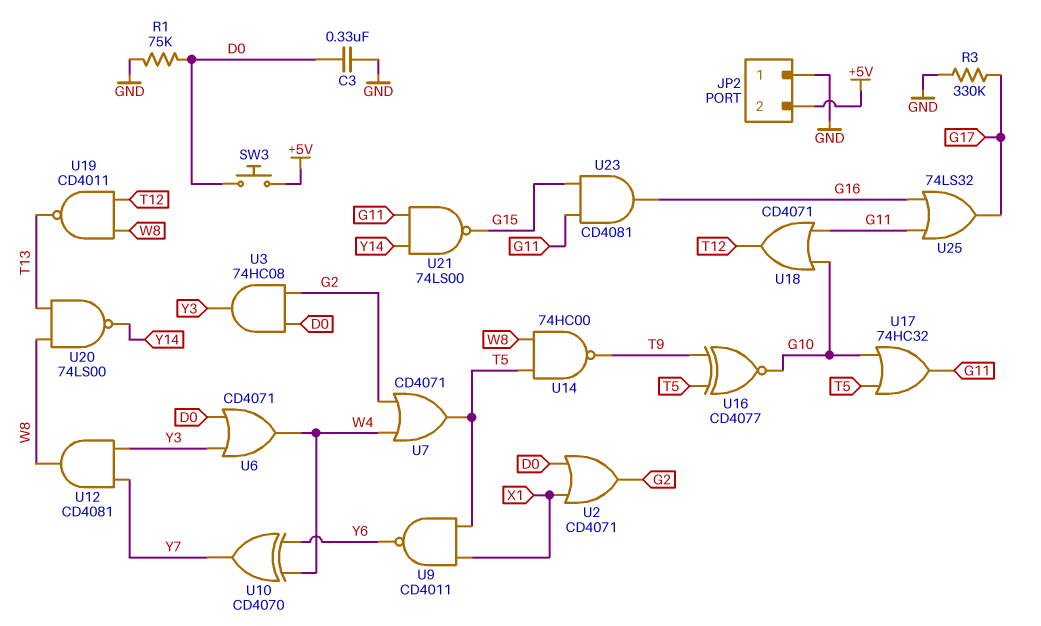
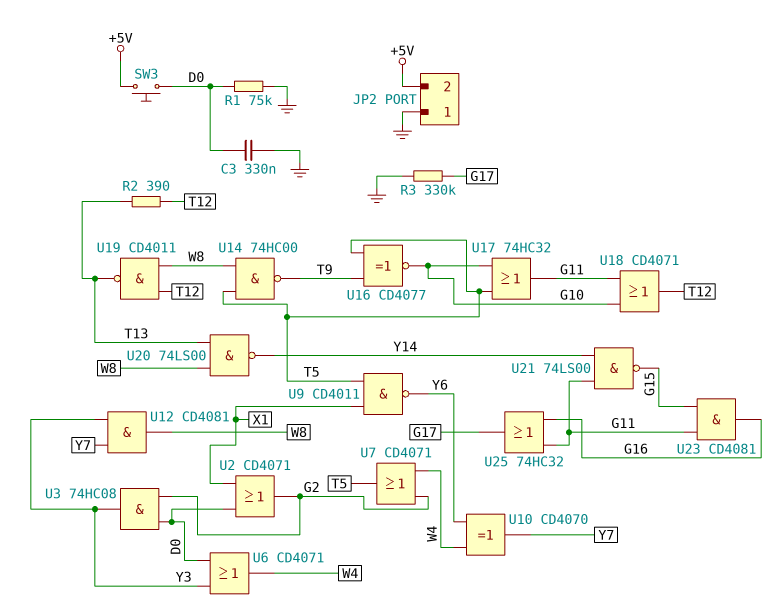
R2: none -> 390 (T12, T13)
U25: OR 74LS32 (in G11, in G16, out G17) -> OR 74HC32 (in G11, in G16, out G17)

